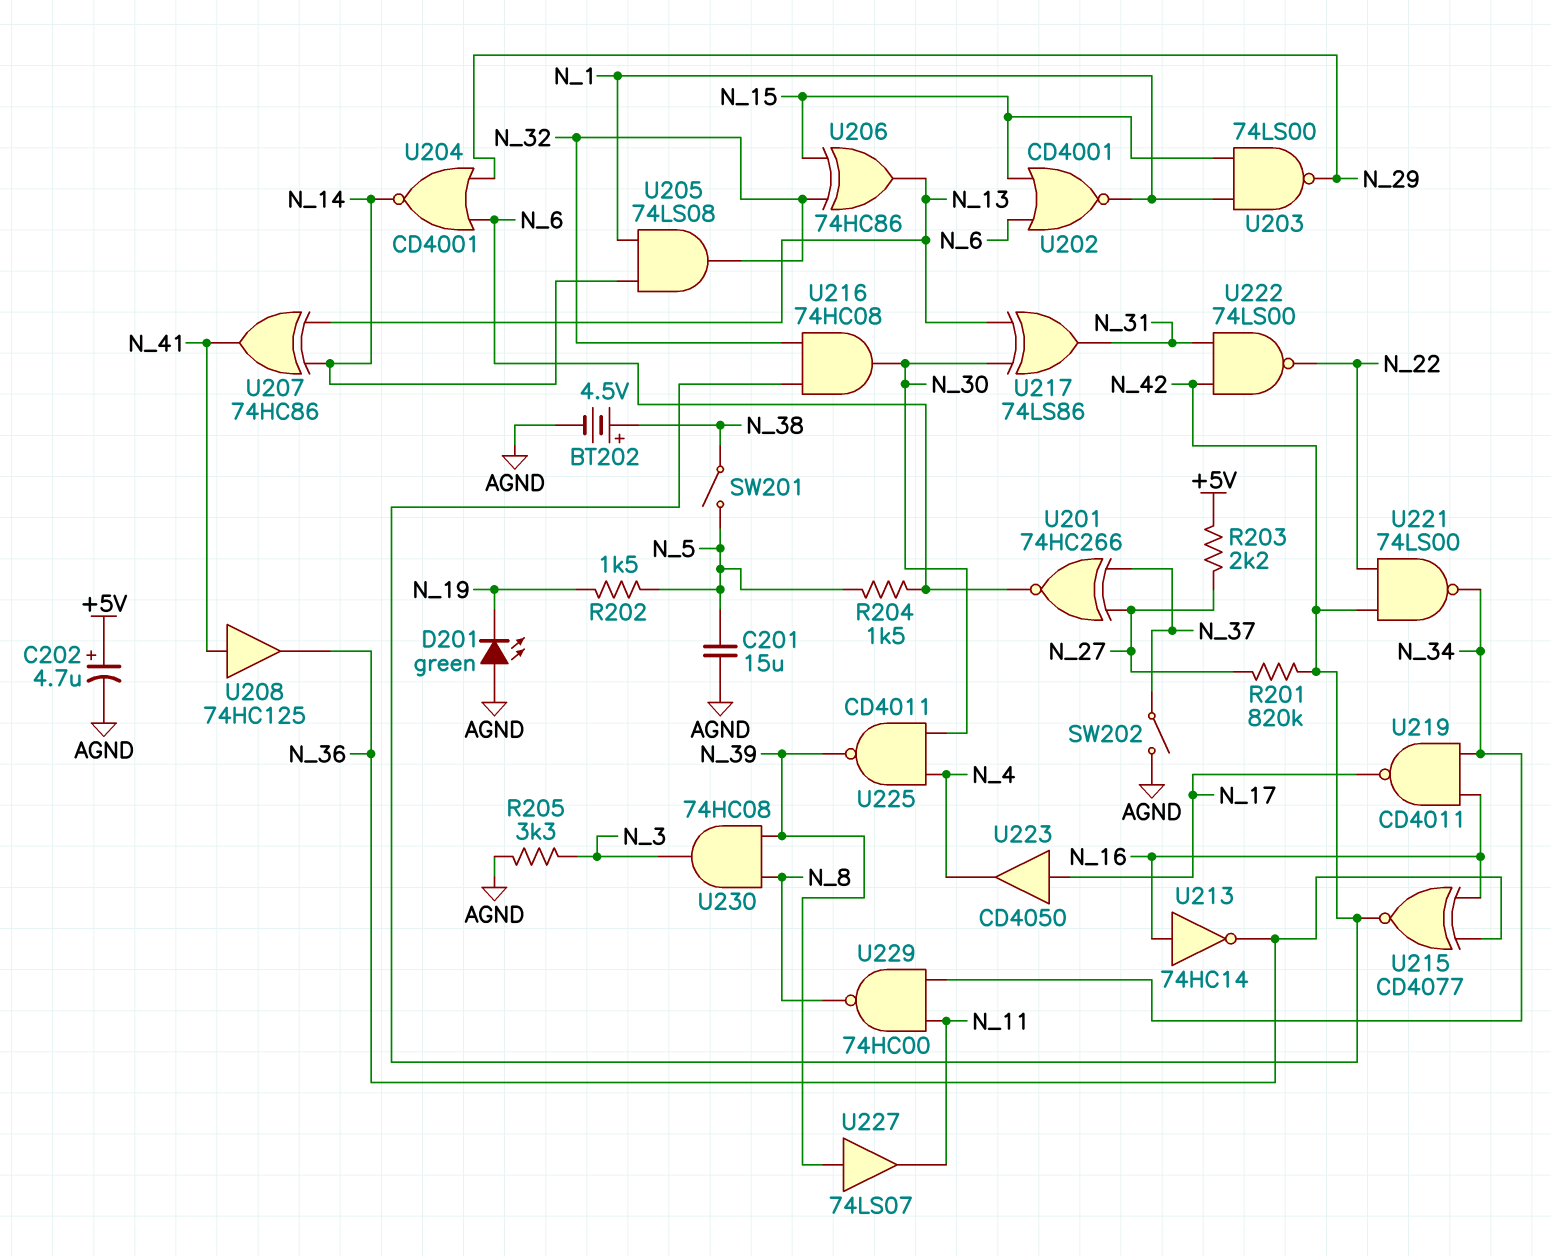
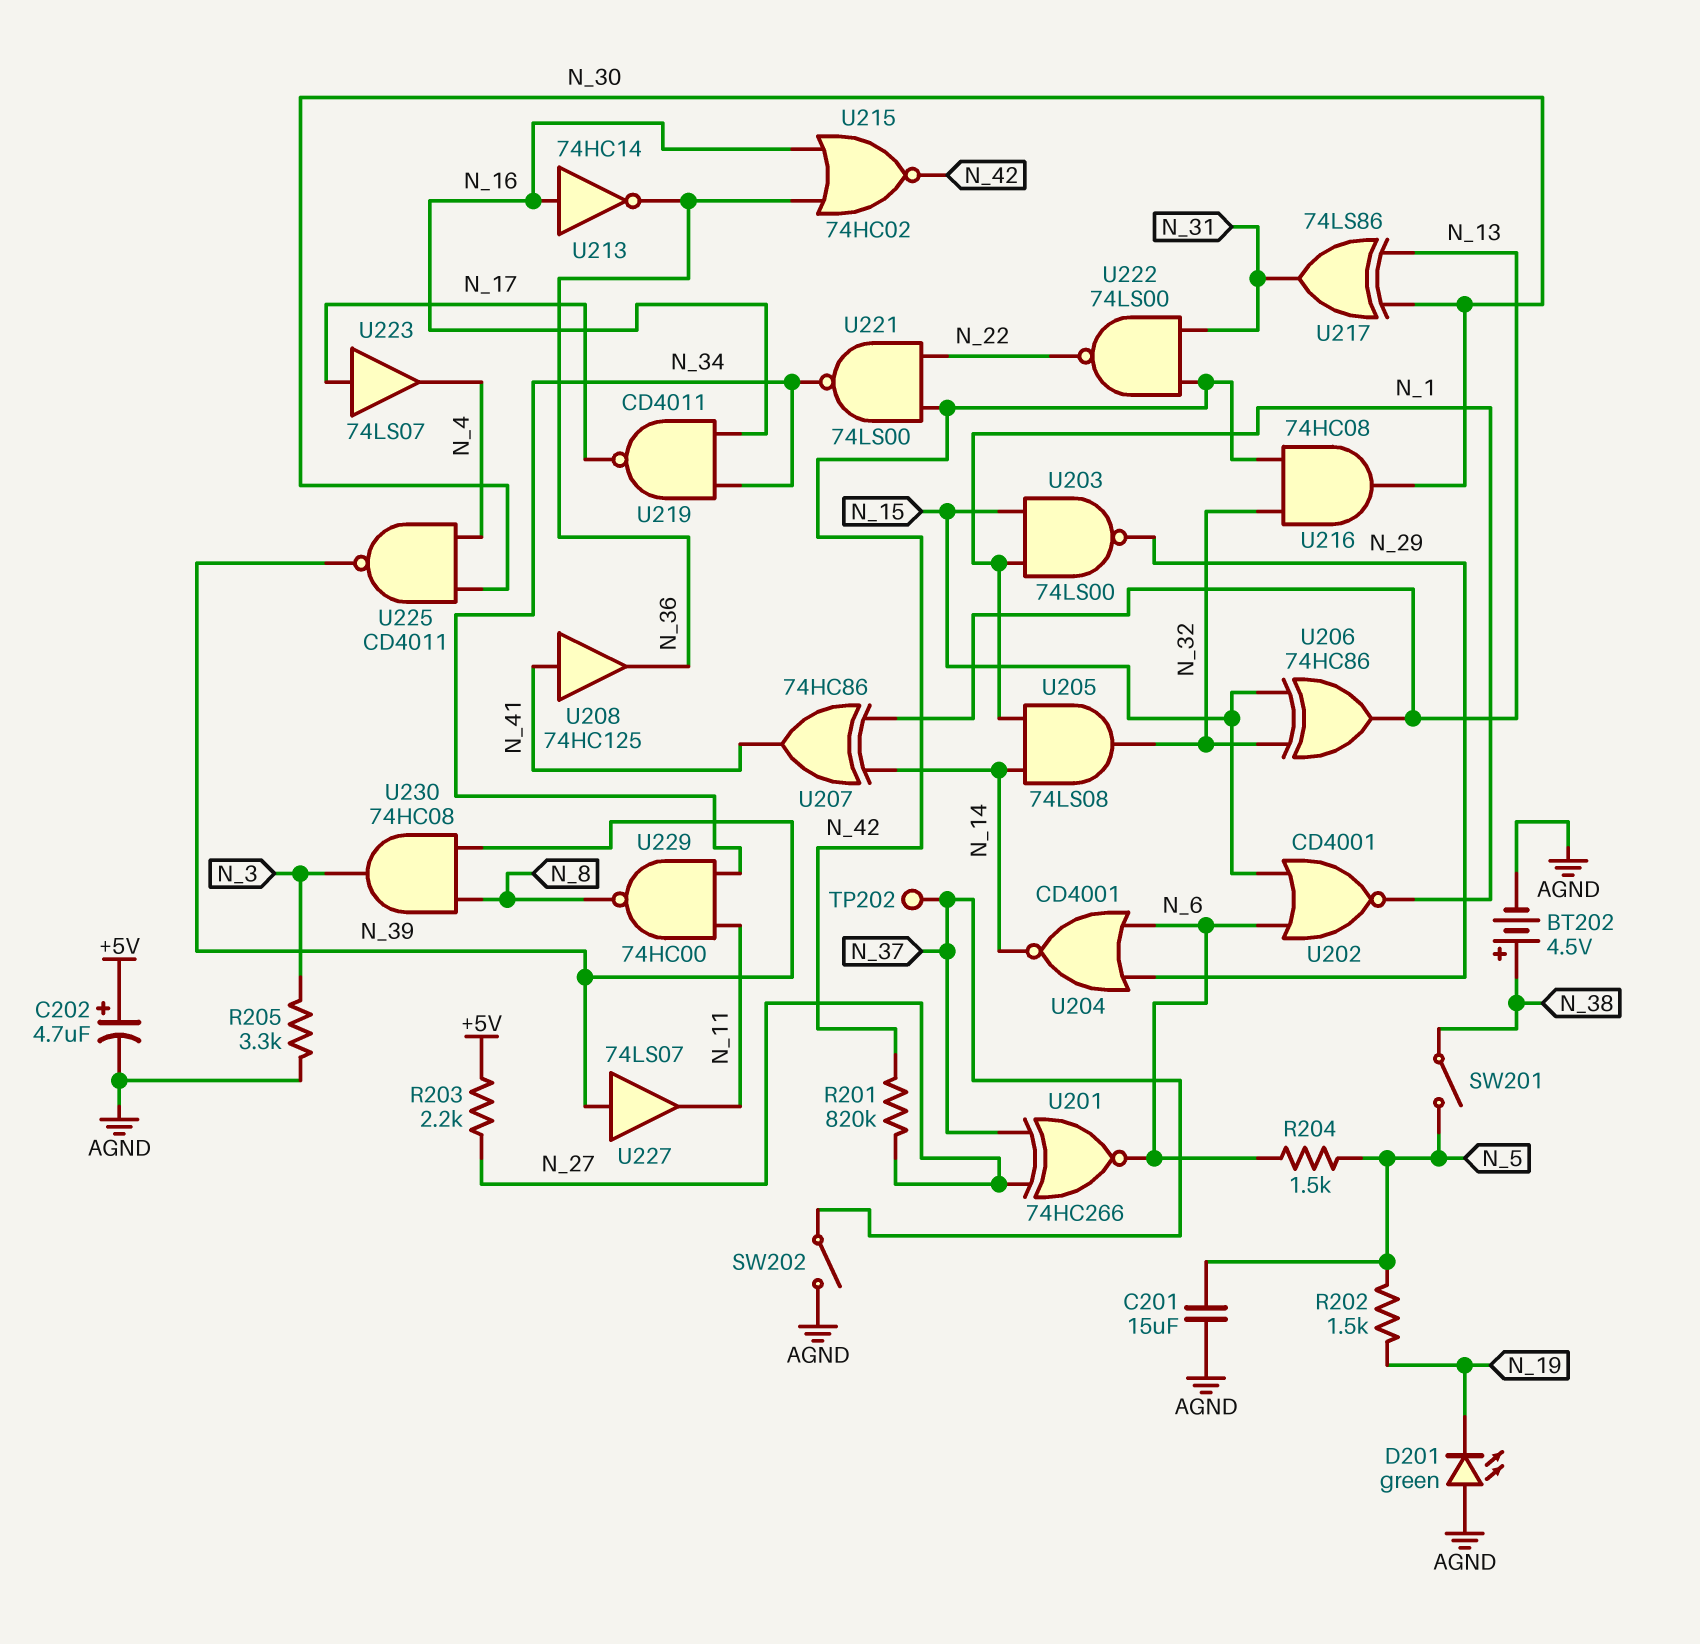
TP202: none -> test point (N_37)
U215: XNOR CD4077 (in N_16, in N_36, out N_42) -> NOR 74HC02 (in N_16, in N_36, out N_42)
U223: buffer CD4050 (in N_17, out N_4) -> buffer 74LS07 (in N_17, out N_4)

